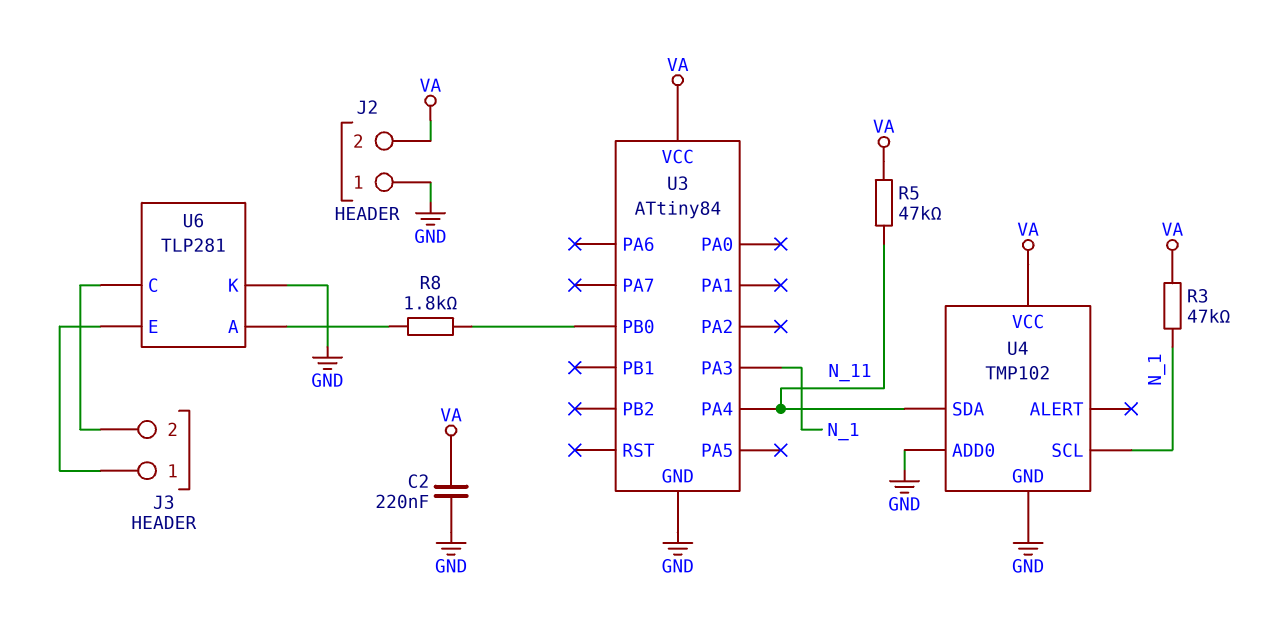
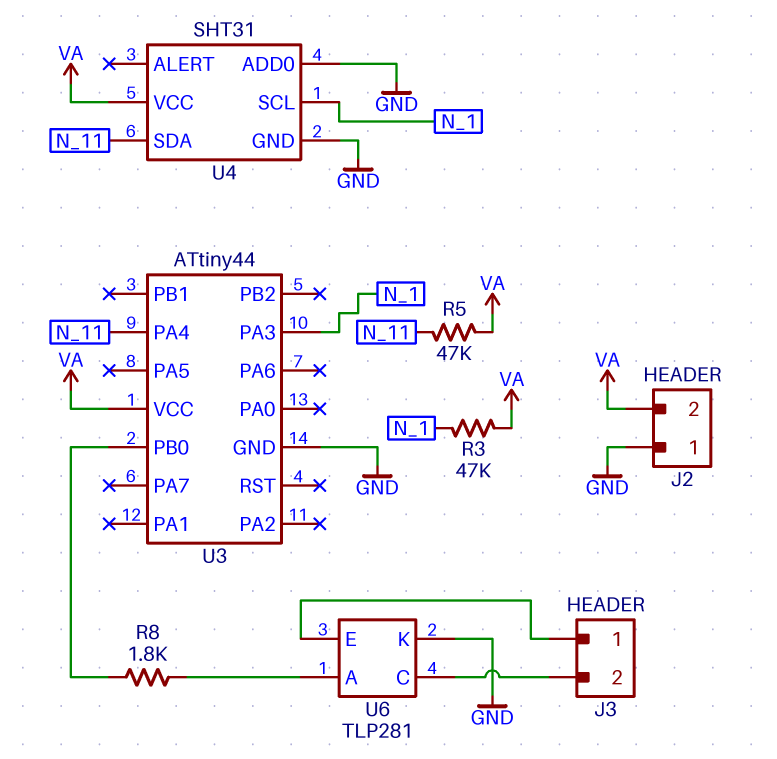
C2: 220nF (GND, VA) -> none
U3: ATtiny84 -> ATtiny44
U4: TMP102 -> SHT31

